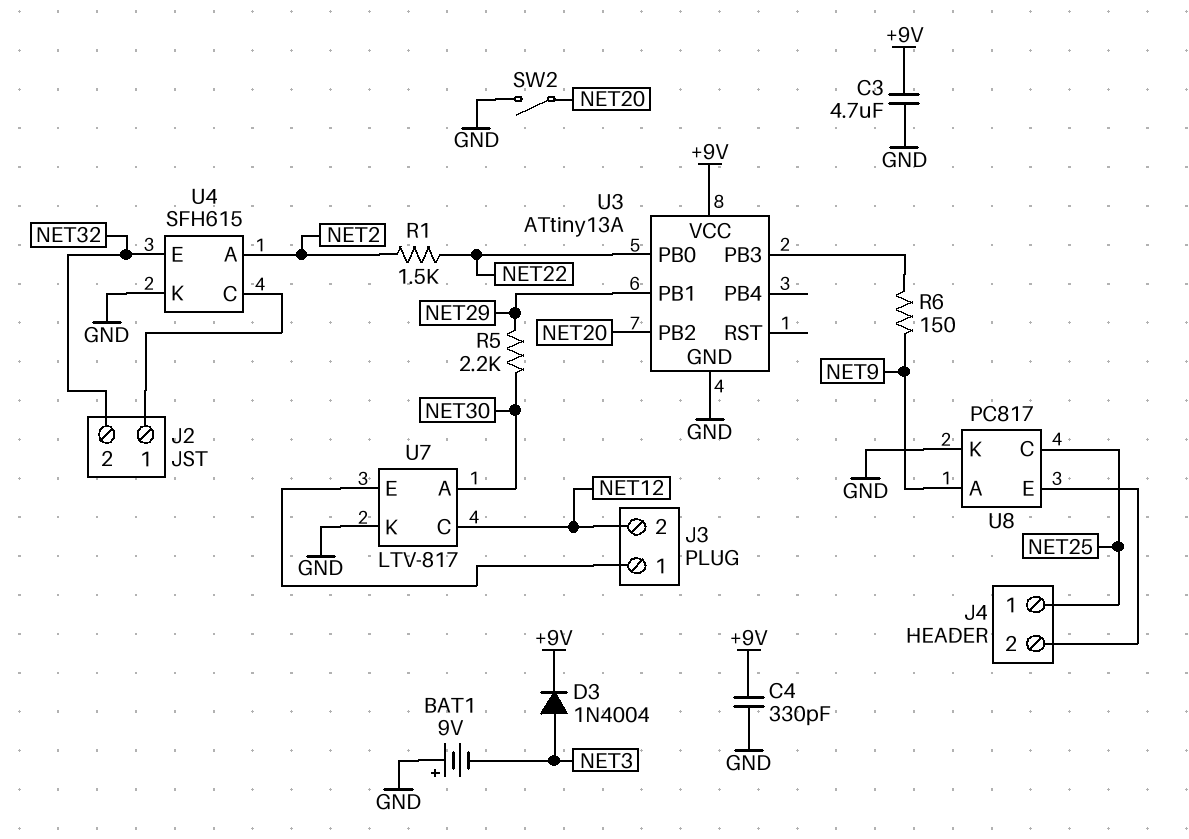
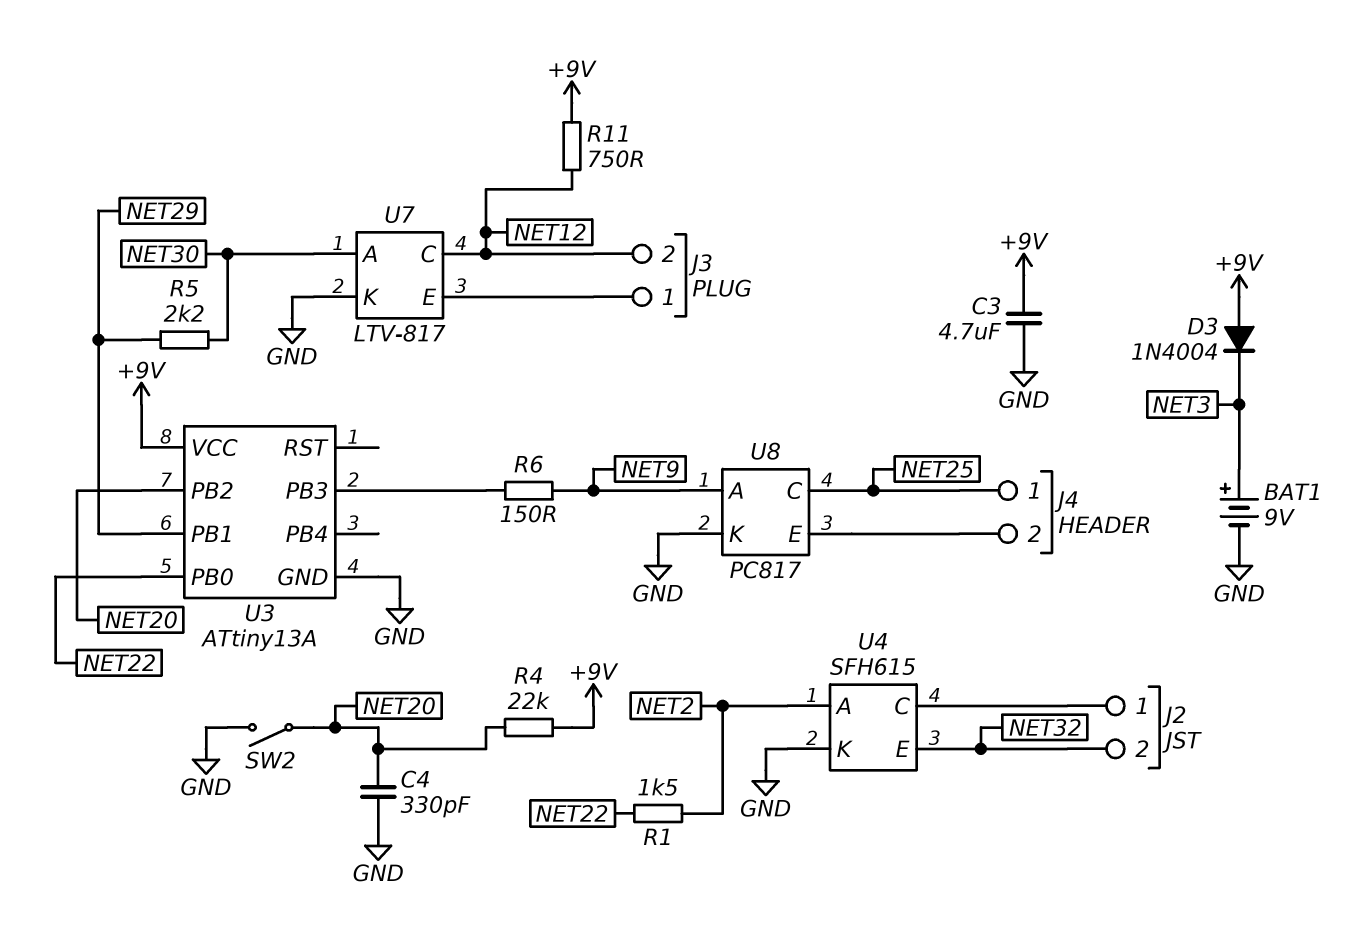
BAT1: 9V (plus GND, minus NET3) -> 9V (plus NET3, minus GND)
C4: 330pF (+9V, GND) -> 330pF (GND, NET20)
D3: diode 1N4004 (A NET3, K +9V) -> diode 1N4004 (A +9V, K NET3)
R4: none -> 22k (+9V, NET20)
R11: none -> 750 (+9V, NET12)

